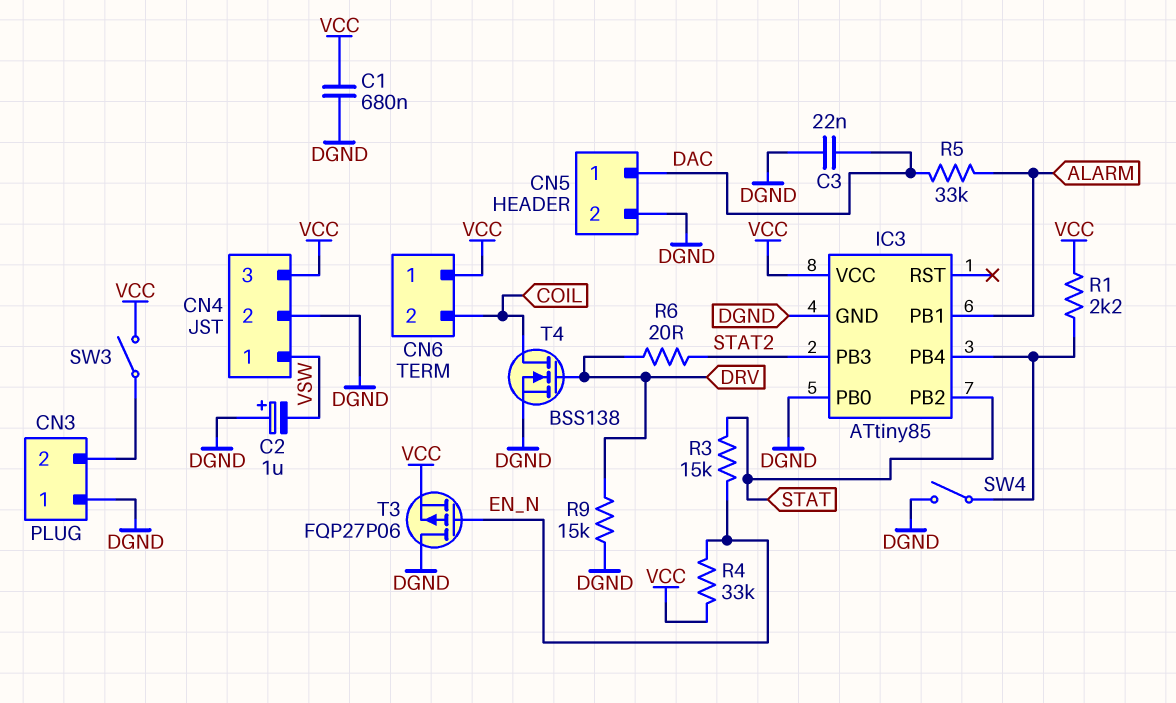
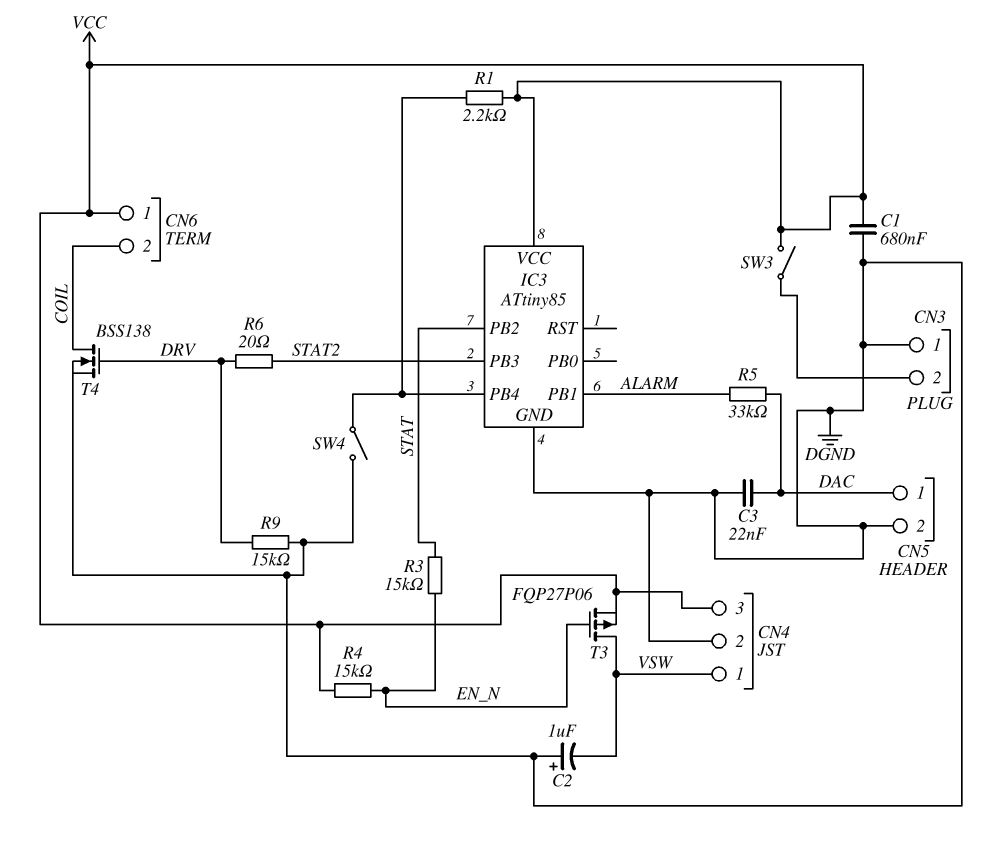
IC3 pin PB0: DGND -> none
R4: 33k (EN_N, VCC) -> 15k (EN_N, VCC)
T3: PMOS FQP27P06 (G EN_N, D DGND, S VCC) -> PMOS FQP27P06 (G EN_N, D VSW, S VCC)

